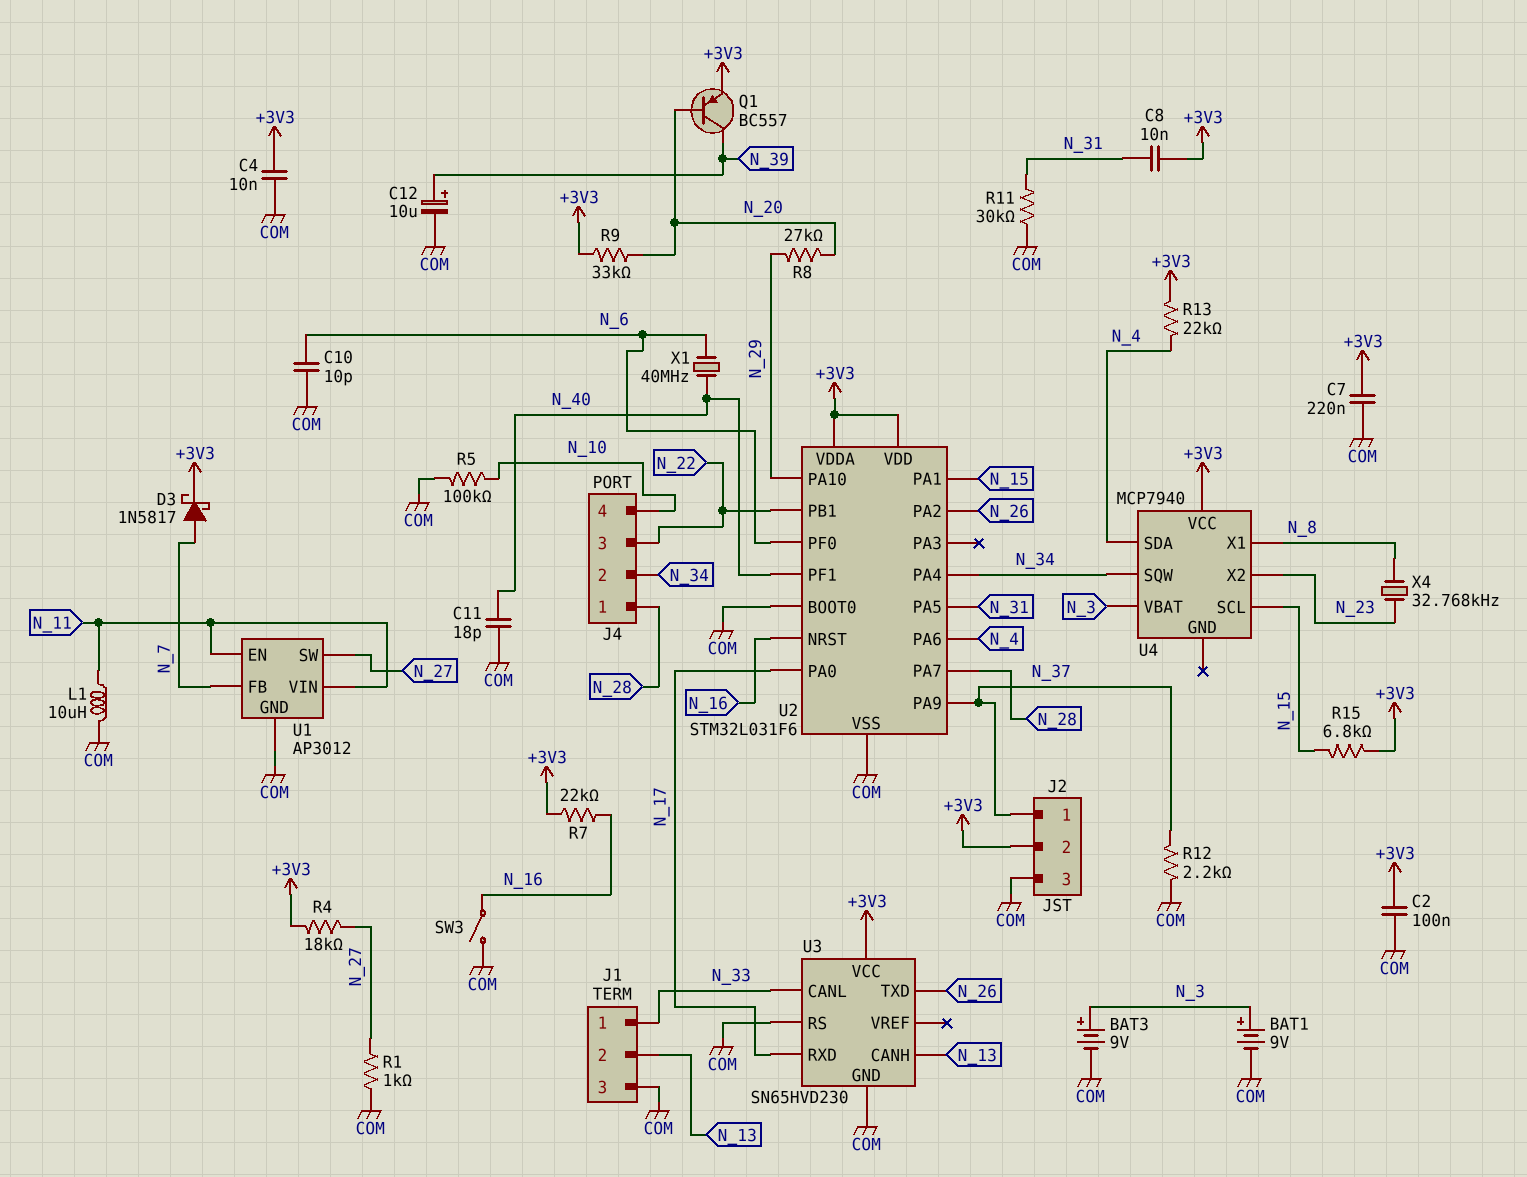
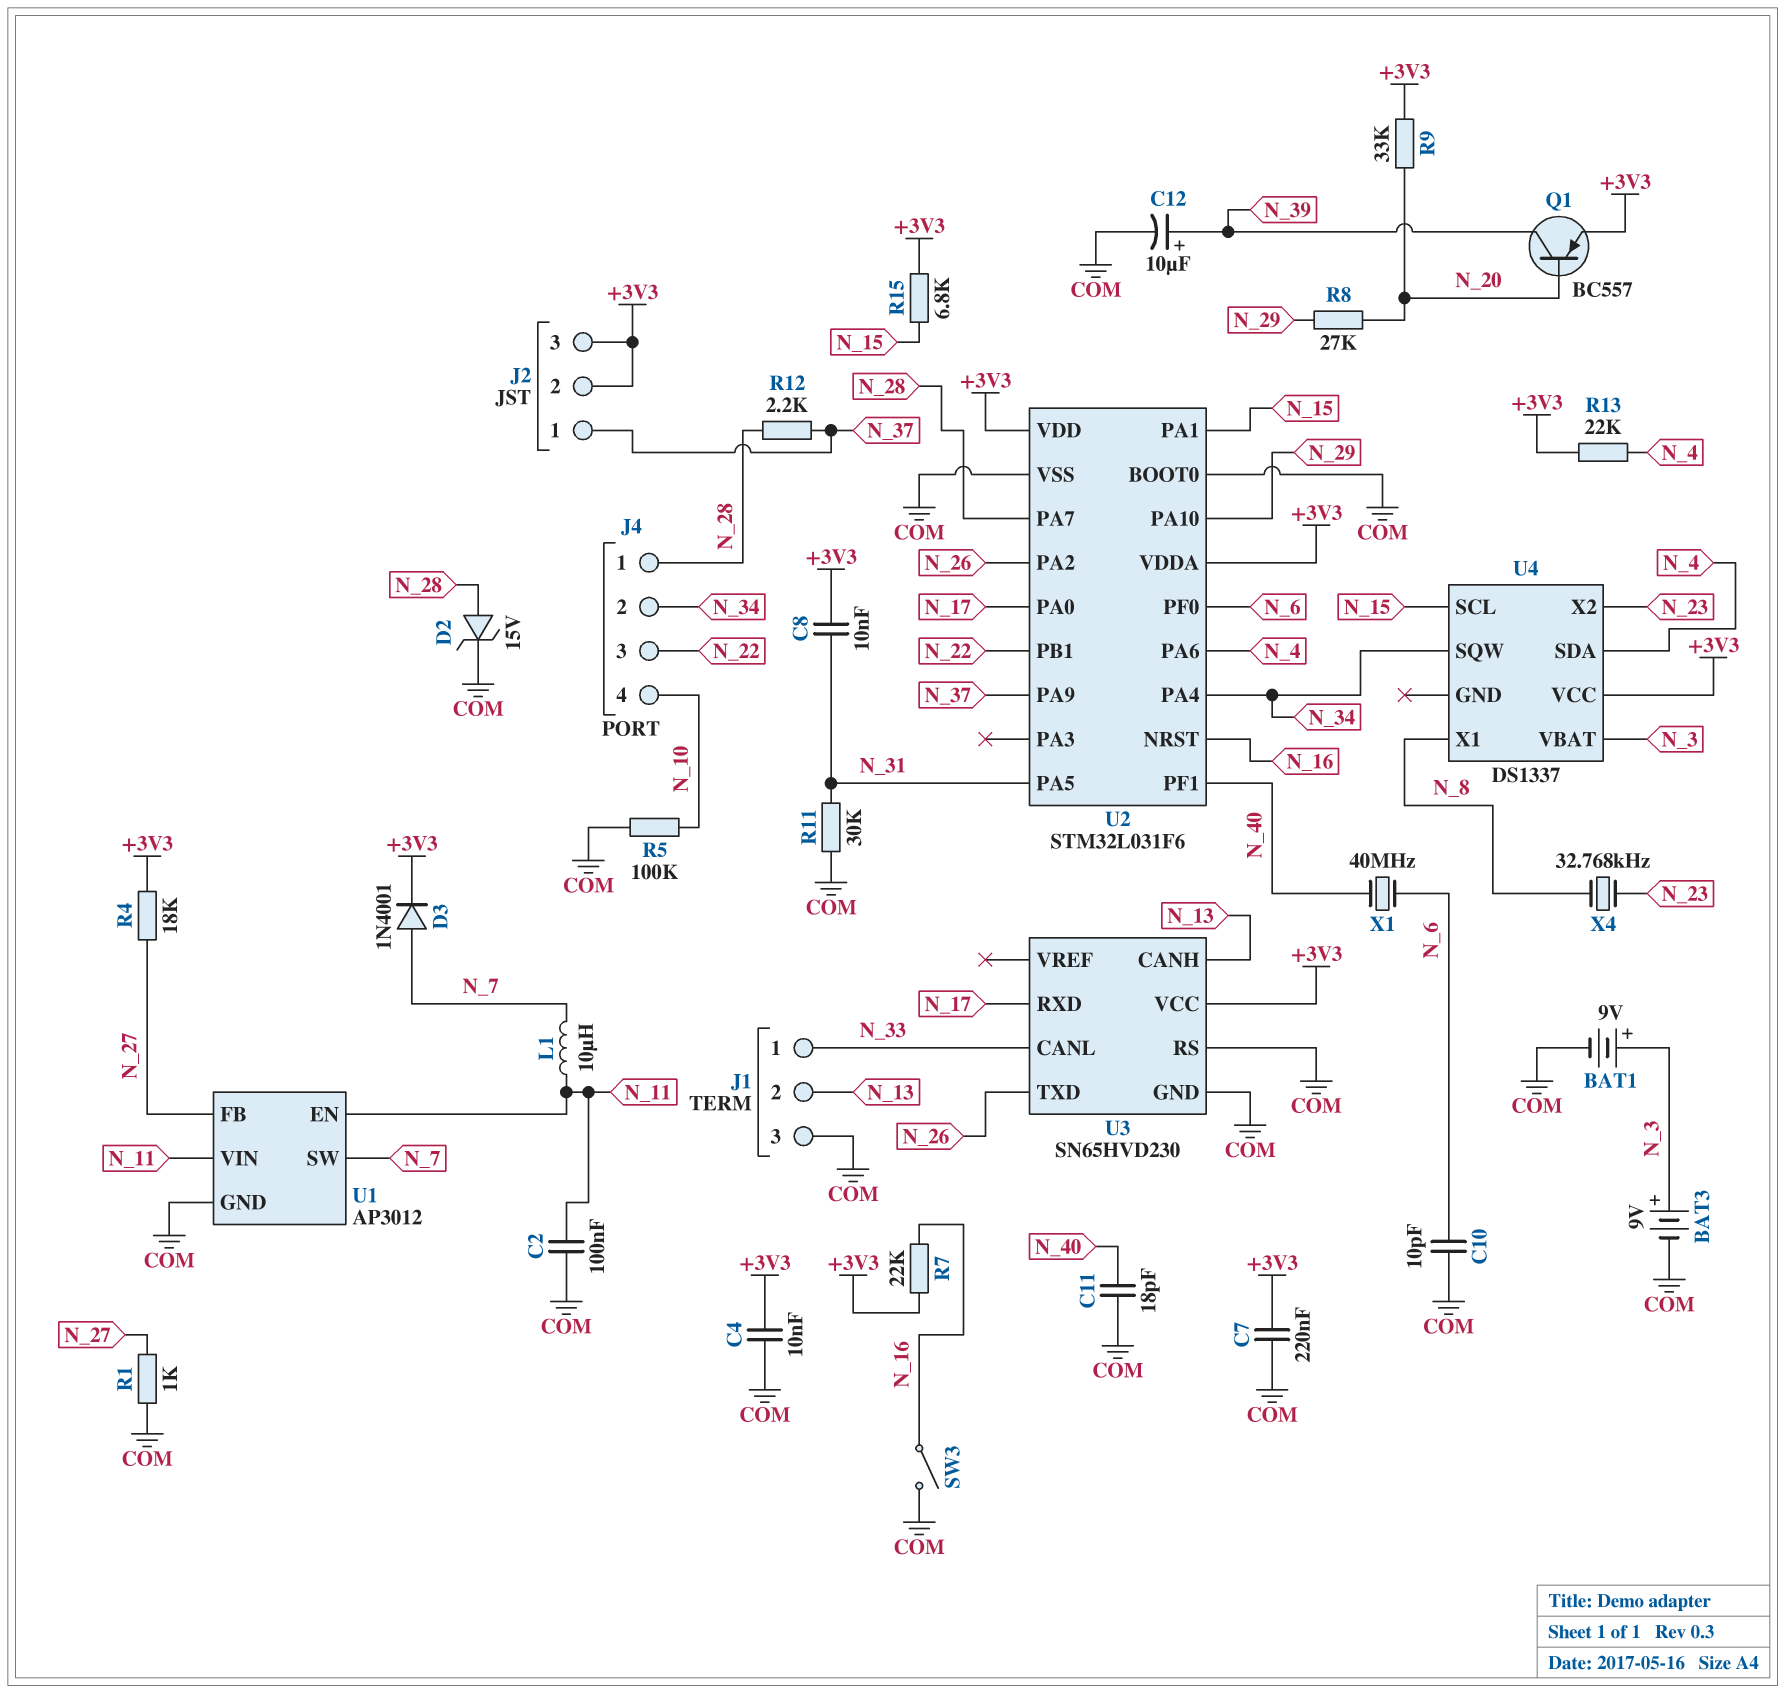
C2: 100nF (+3V3, COM) -> 100nF (COM, N_11)
D2: none -> zener 15V (A N_28, K COM)
D3: schottky 1N5817 (A N_7, K +3V3) -> diode 1N4001 (A N_7, K +3V3)
J2 pin 3: COM -> +3V3
L1: 10uH (COM, N_11) -> 10uH (N_7, N_11)
R12: 2.2k (COM, N_37) -> 2.2k (N_28, N_37)
U1 pin FB: N_7 -> N_27
U1 pin SW: N_27 -> N_7
U4: MCP7940 -> DS1337

